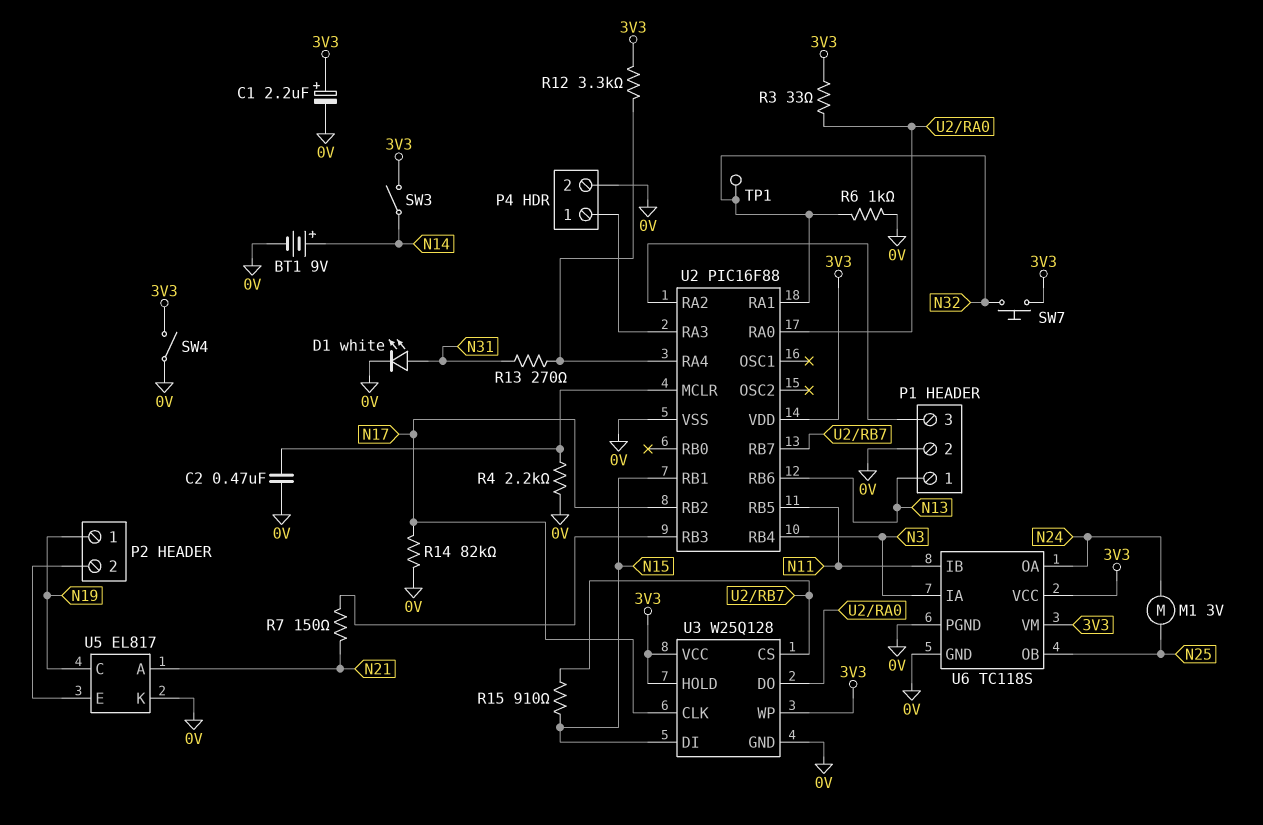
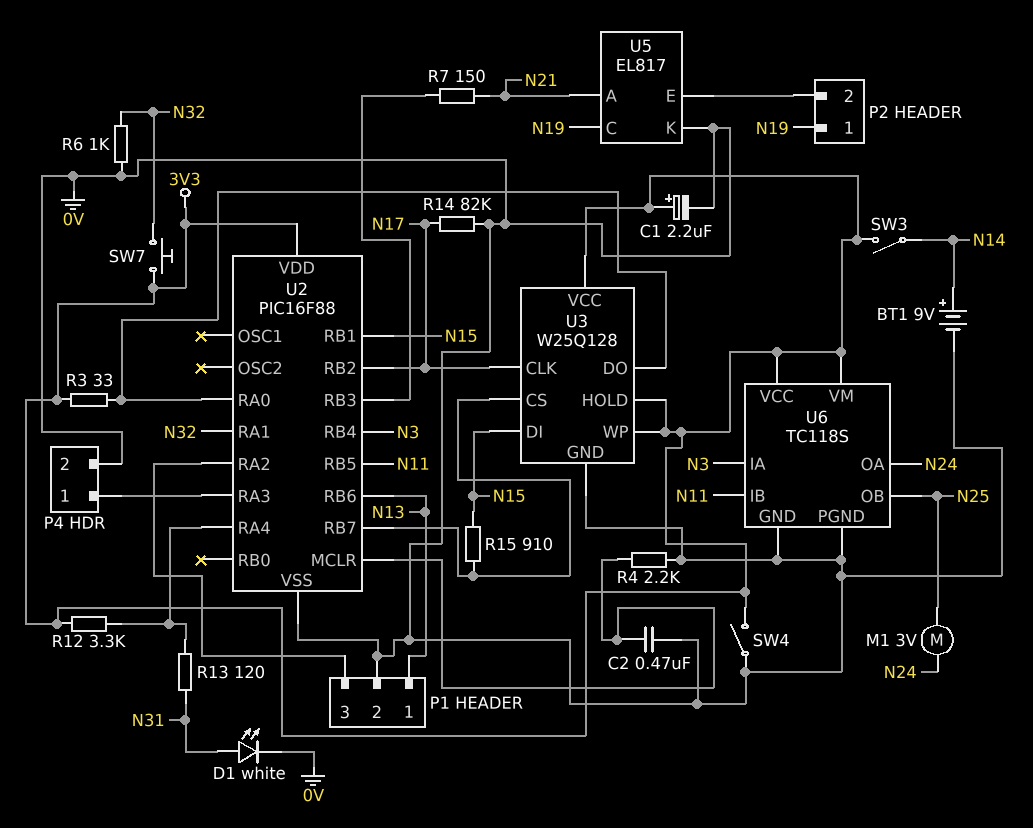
R13: 270 (N31, U2/RA4) -> 120 (N31, U2/RA4)
TP1: test point (N32) -> none

